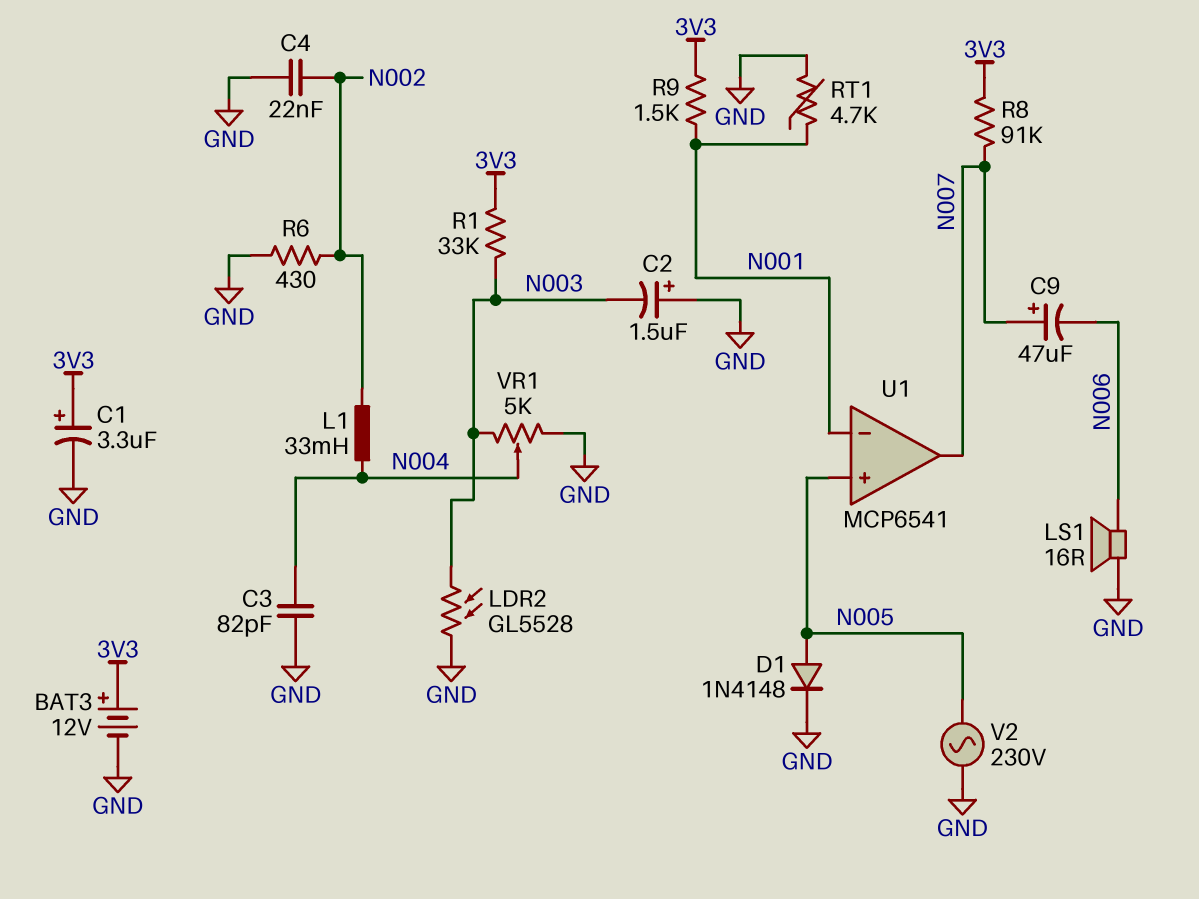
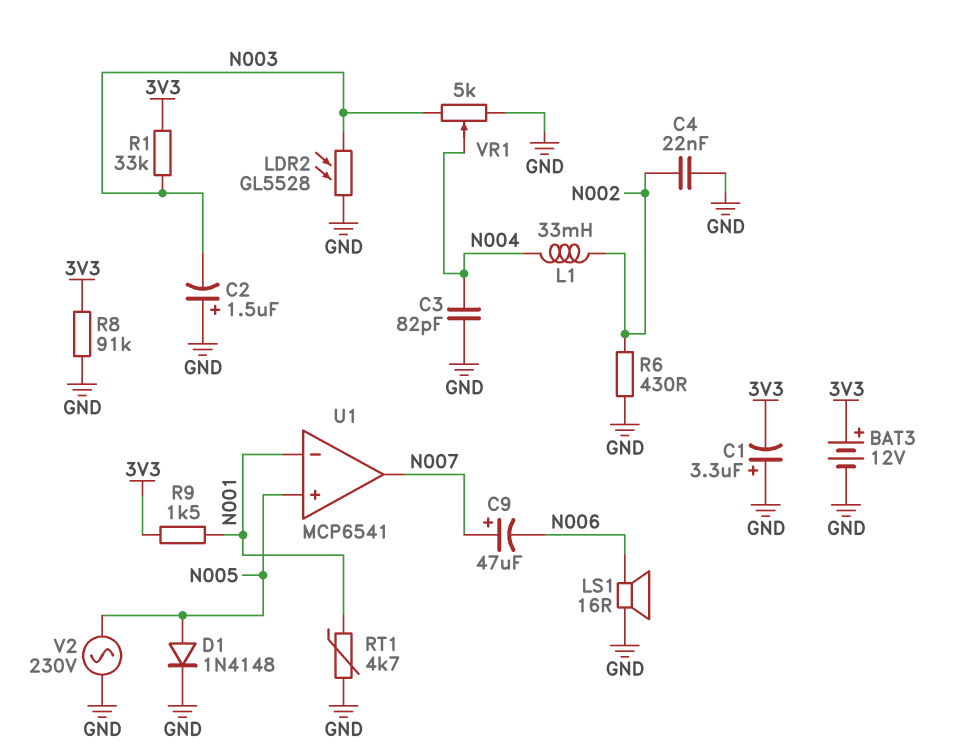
C1: 3.3uF (plus 3V3, minus GND) -> 3.3uF (plus GND, minus 3V3)
R8: 91k (3V3, N007) -> 91k (3V3, GND)

